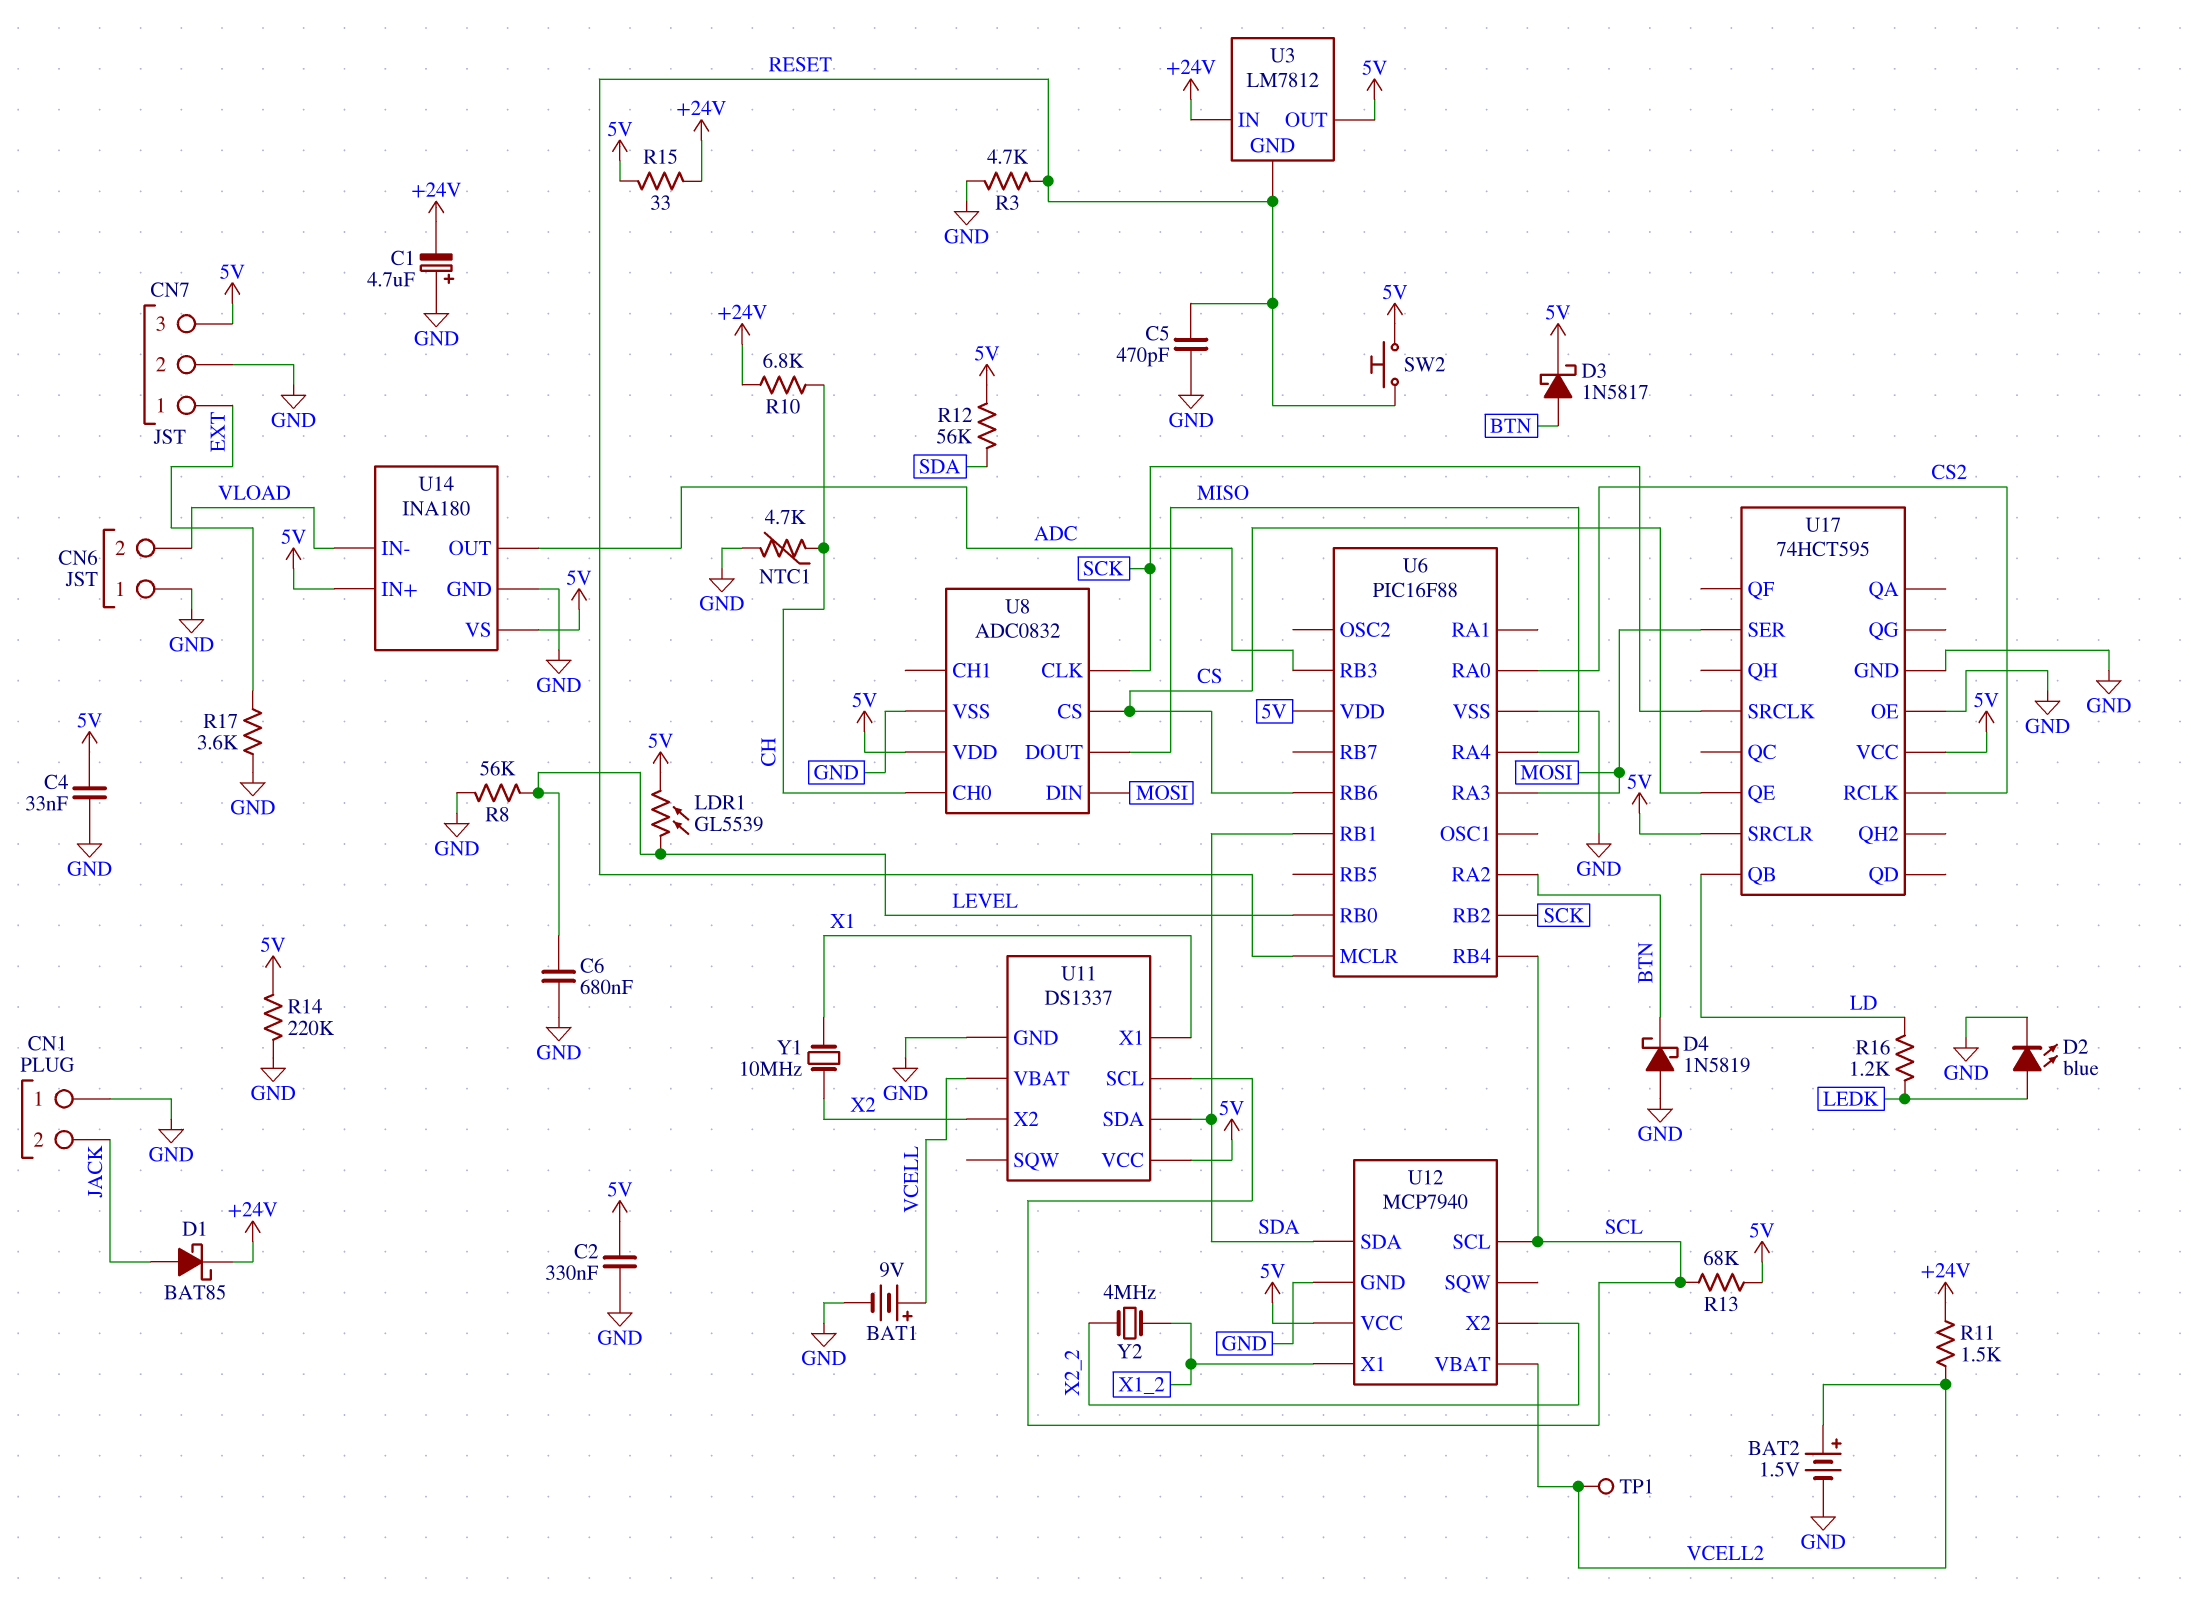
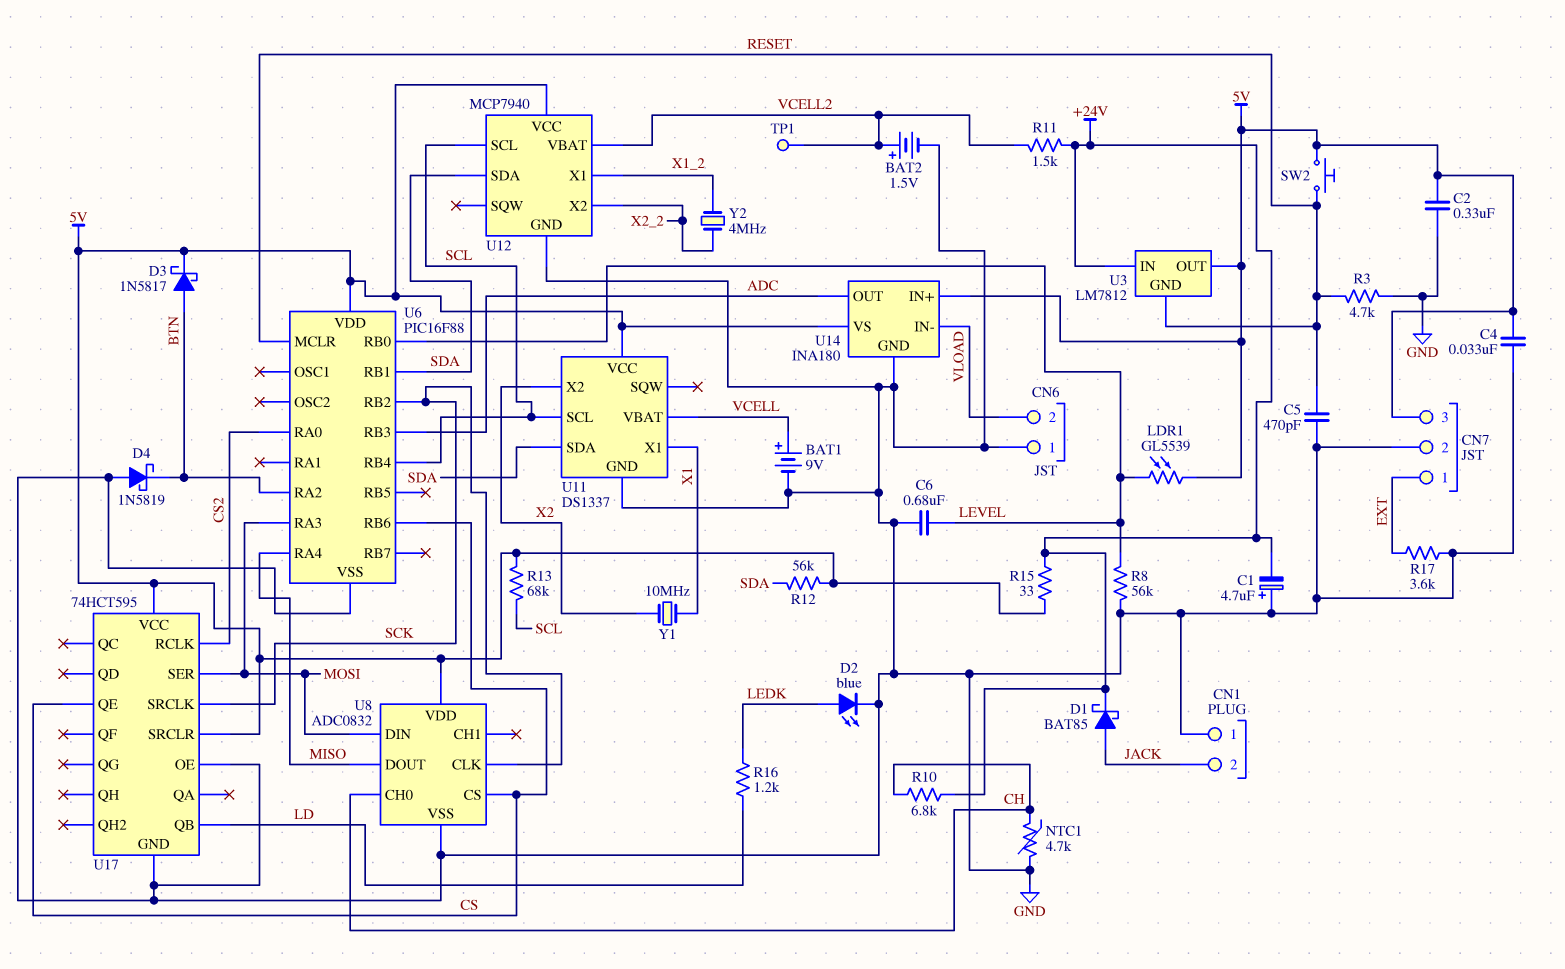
R14: 220k (5V, GND) -> none

